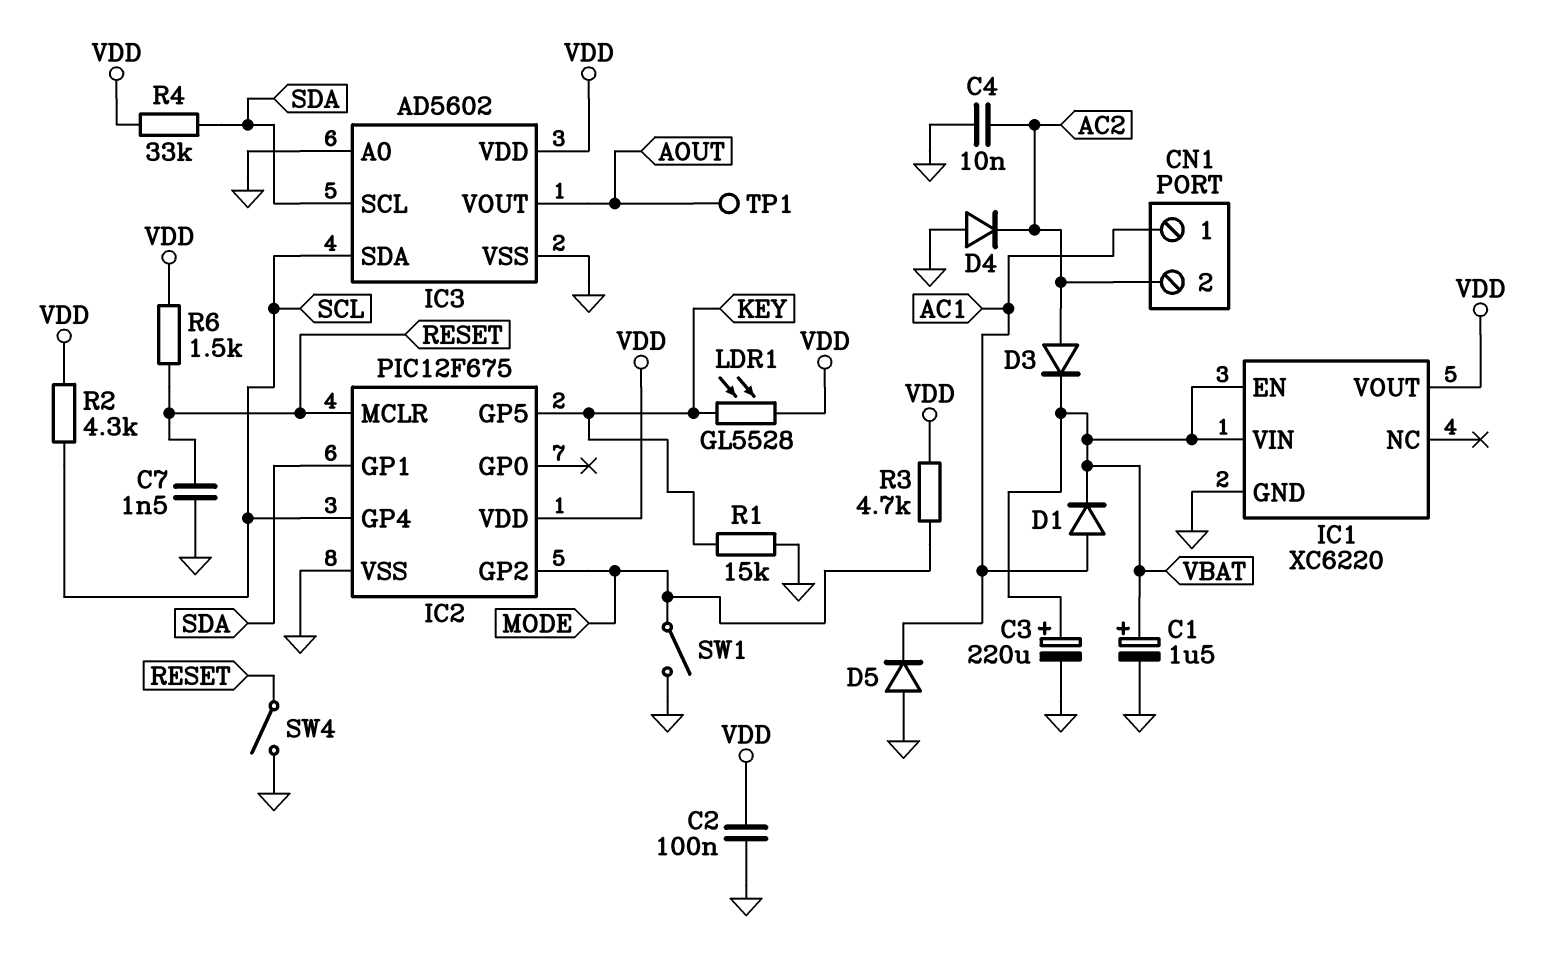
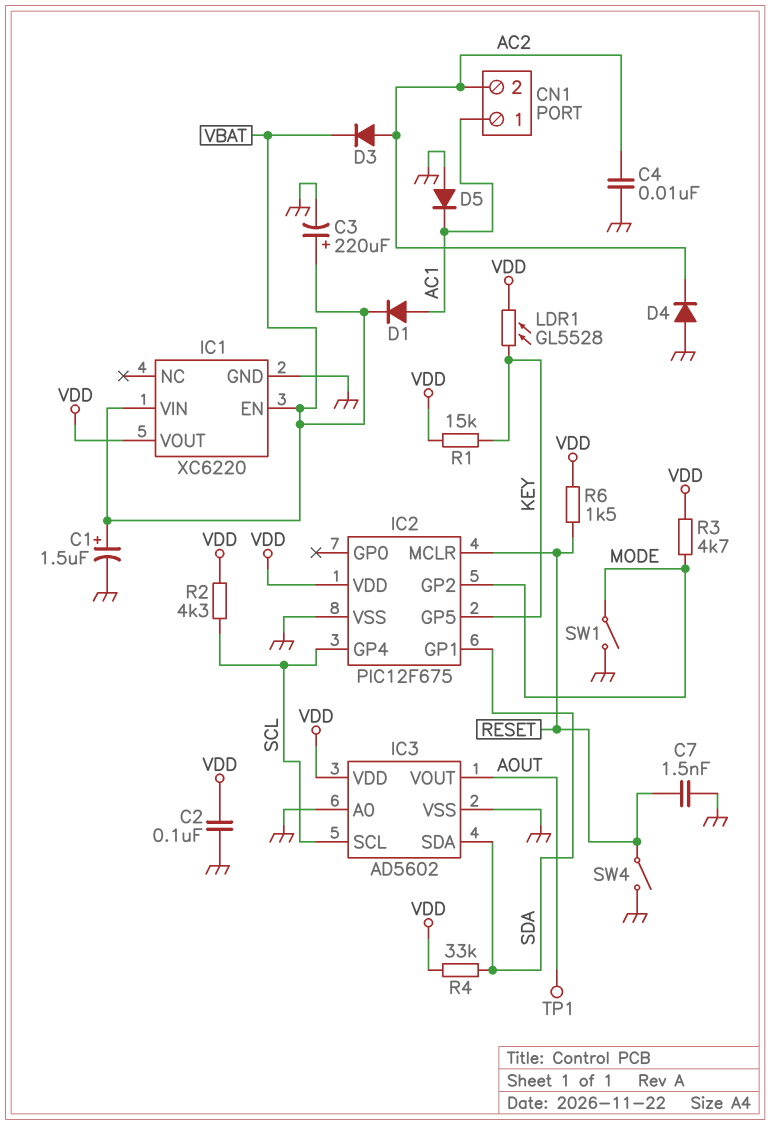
IC3 pin SCL: SDA -> SCL
IC3 pin SDA: SCL -> SDA
R1: 15k (GND, KEY) -> 15k (KEY, VDD)

